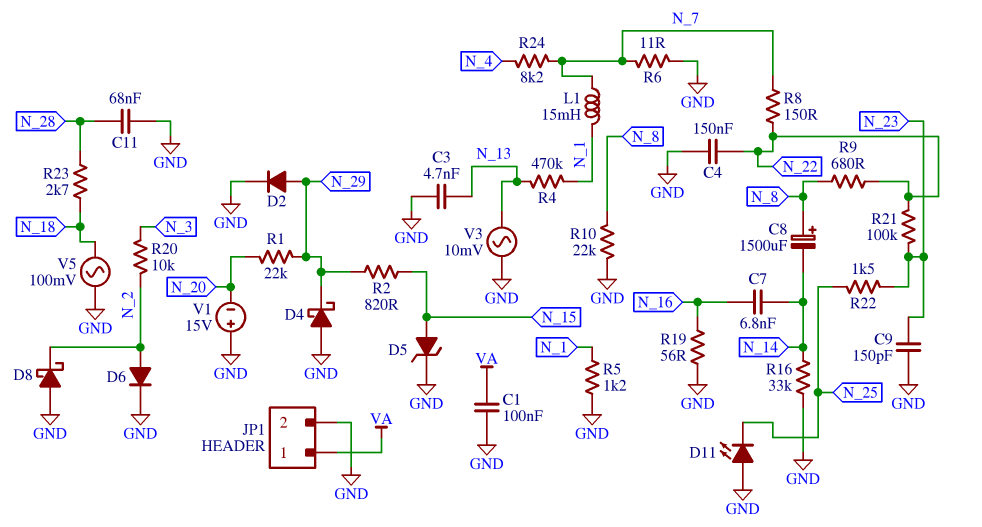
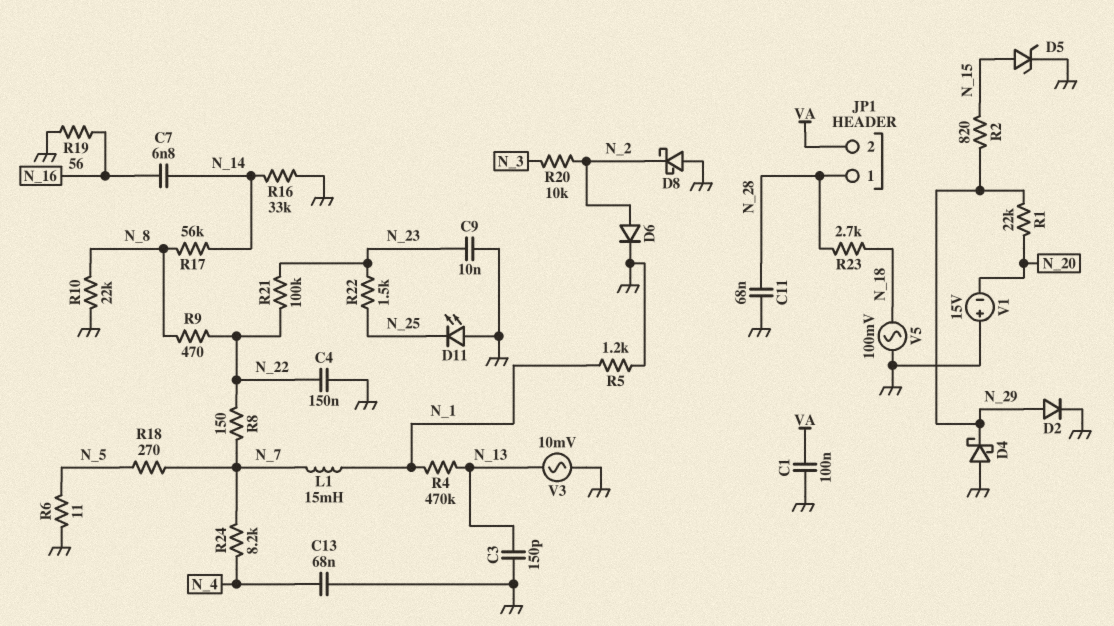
C3: 4.7nF (GND, N_13) -> 150pF (GND, N_13)
C8: 1500uF (plus N_8, minus N_14) -> none
C9: 150pF (GND, N_23) -> 10nF (GND, N_23)
C13: none -> 68nF (GND, N_4)
JP1 pin 1: VA -> N_28
JP1 pin 2: GND -> VA
R6: 11 (GND, N_7) -> 11 (GND, N_5)
R9: 680 (N_8, N_22) -> 470 (N_8, N_22)
R17: none -> 56k (N_8, N_14)
R18: none -> 270 (N_5, N_7)

